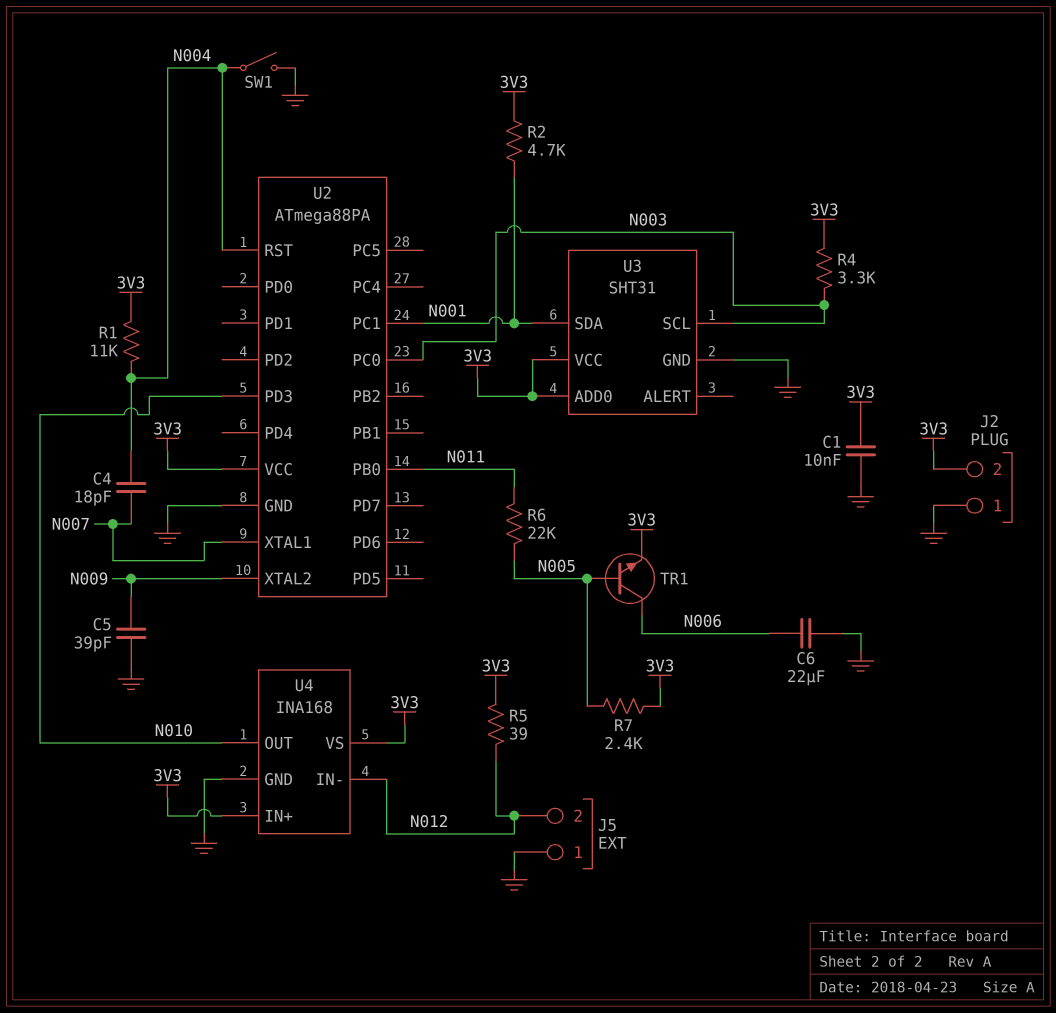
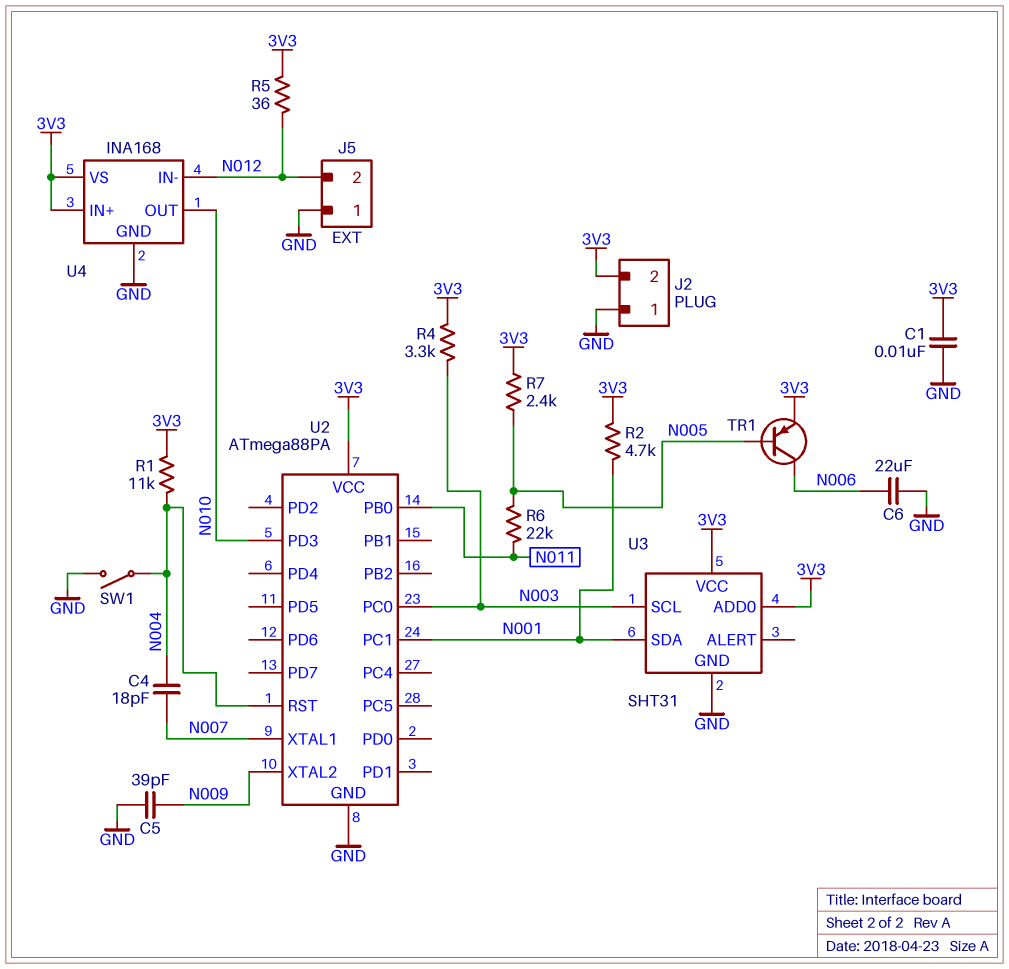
R5: 39 (3V3, N012) -> 36 (3V3, N012)
TR1: NPN (B N005, C N006, E 3V3) -> PNP (B N005, C N006, E 3V3)

